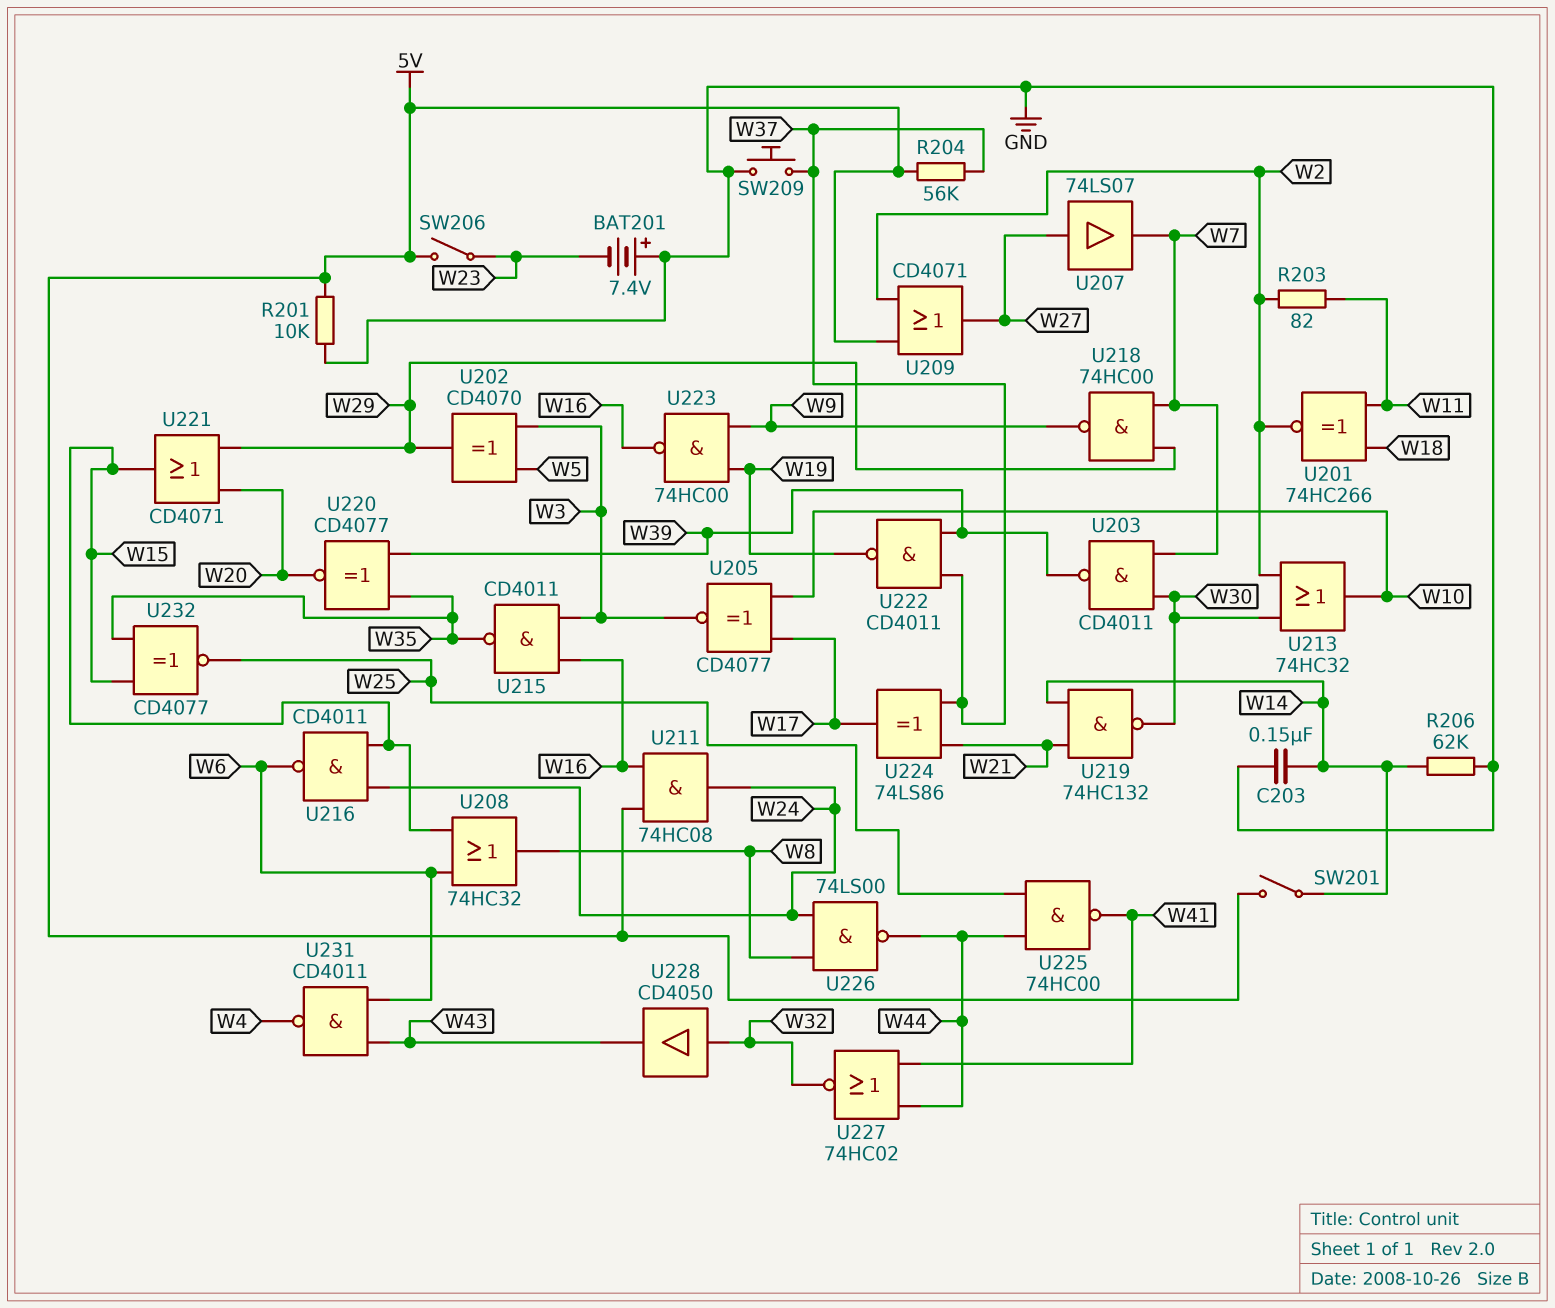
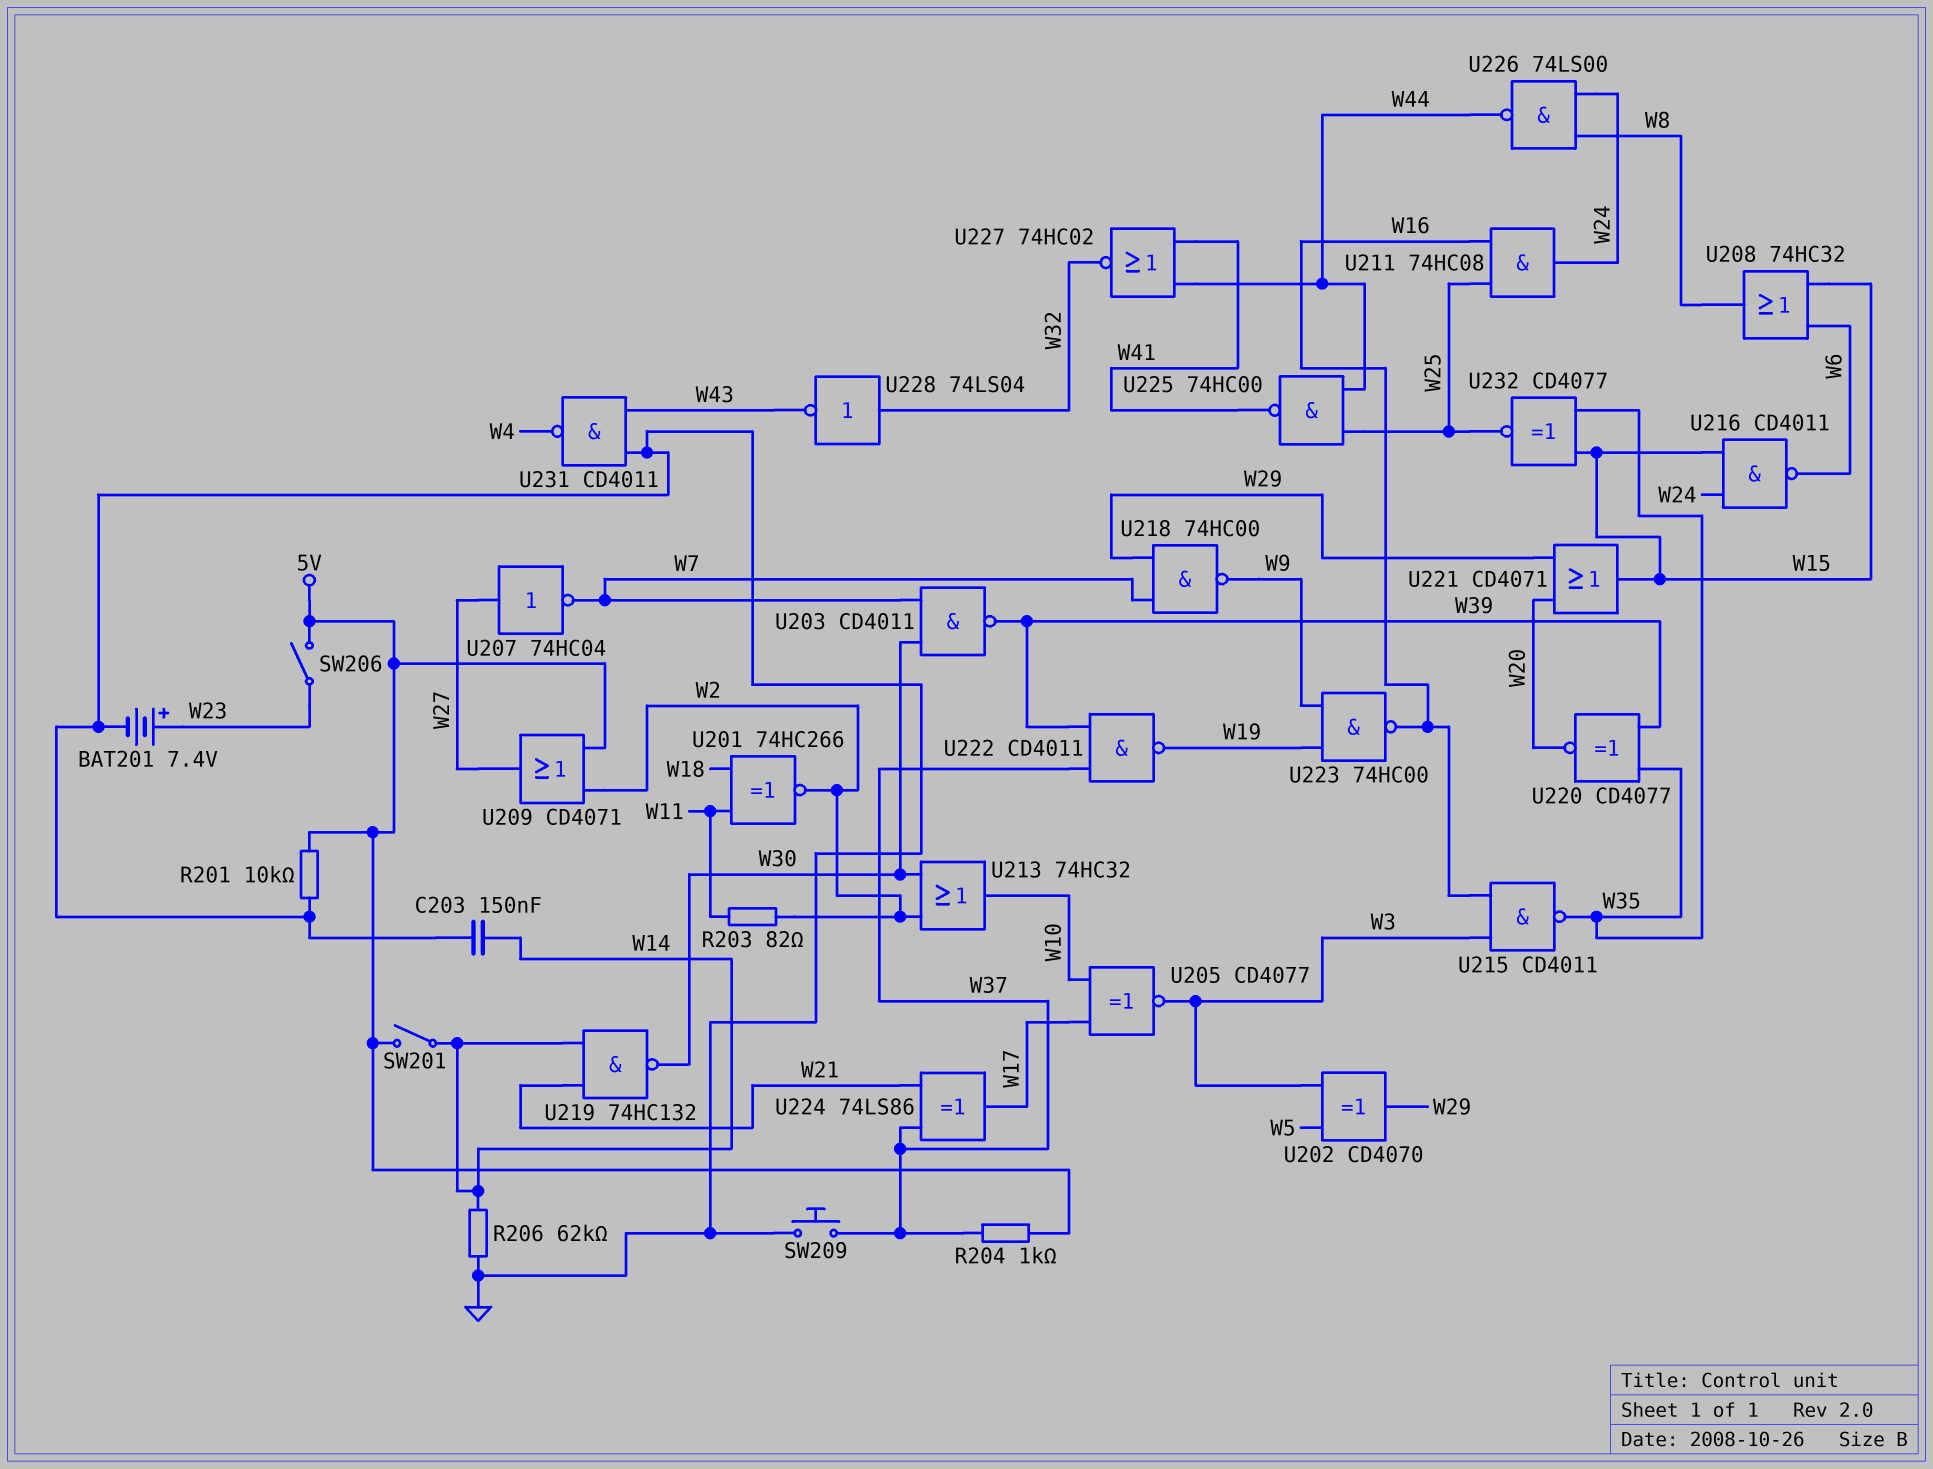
BAT201: 7.4V (plus GND, minus W23) -> 7.4V (plus W23, minus GND)
R204: 56k (5V, W37) -> 1k (5V, W37)
U207: buffer 74LS07 (in W27, out W7) -> NOT 74HC04 (in W27, out W7)
U211: AND 74HC08 (in 5V, in W16, out W24) -> AND 74HC08 (in W16, in W25, out W24)
U228: buffer CD4050 (in W32, out W43) -> NOT 74LS04 (in W32, out W43)
U231: NAND CD4011 (in W6, in W43, out W4) -> NAND CD4011 (in GND, in W43, out W4)

